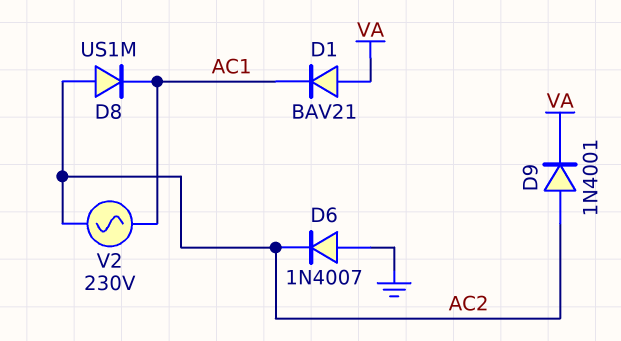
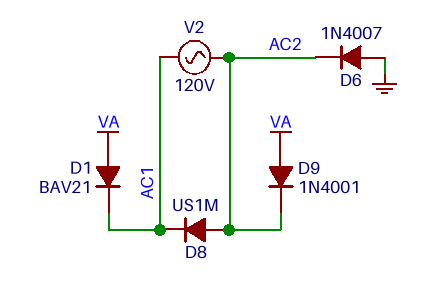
D9: diode 1N4001 (A AC2, K VA) -> diode 1N4001 (A VA, K AC2)
V2: AC 230V (AC1, AC2) -> AC 120V (AC1, AC2)

